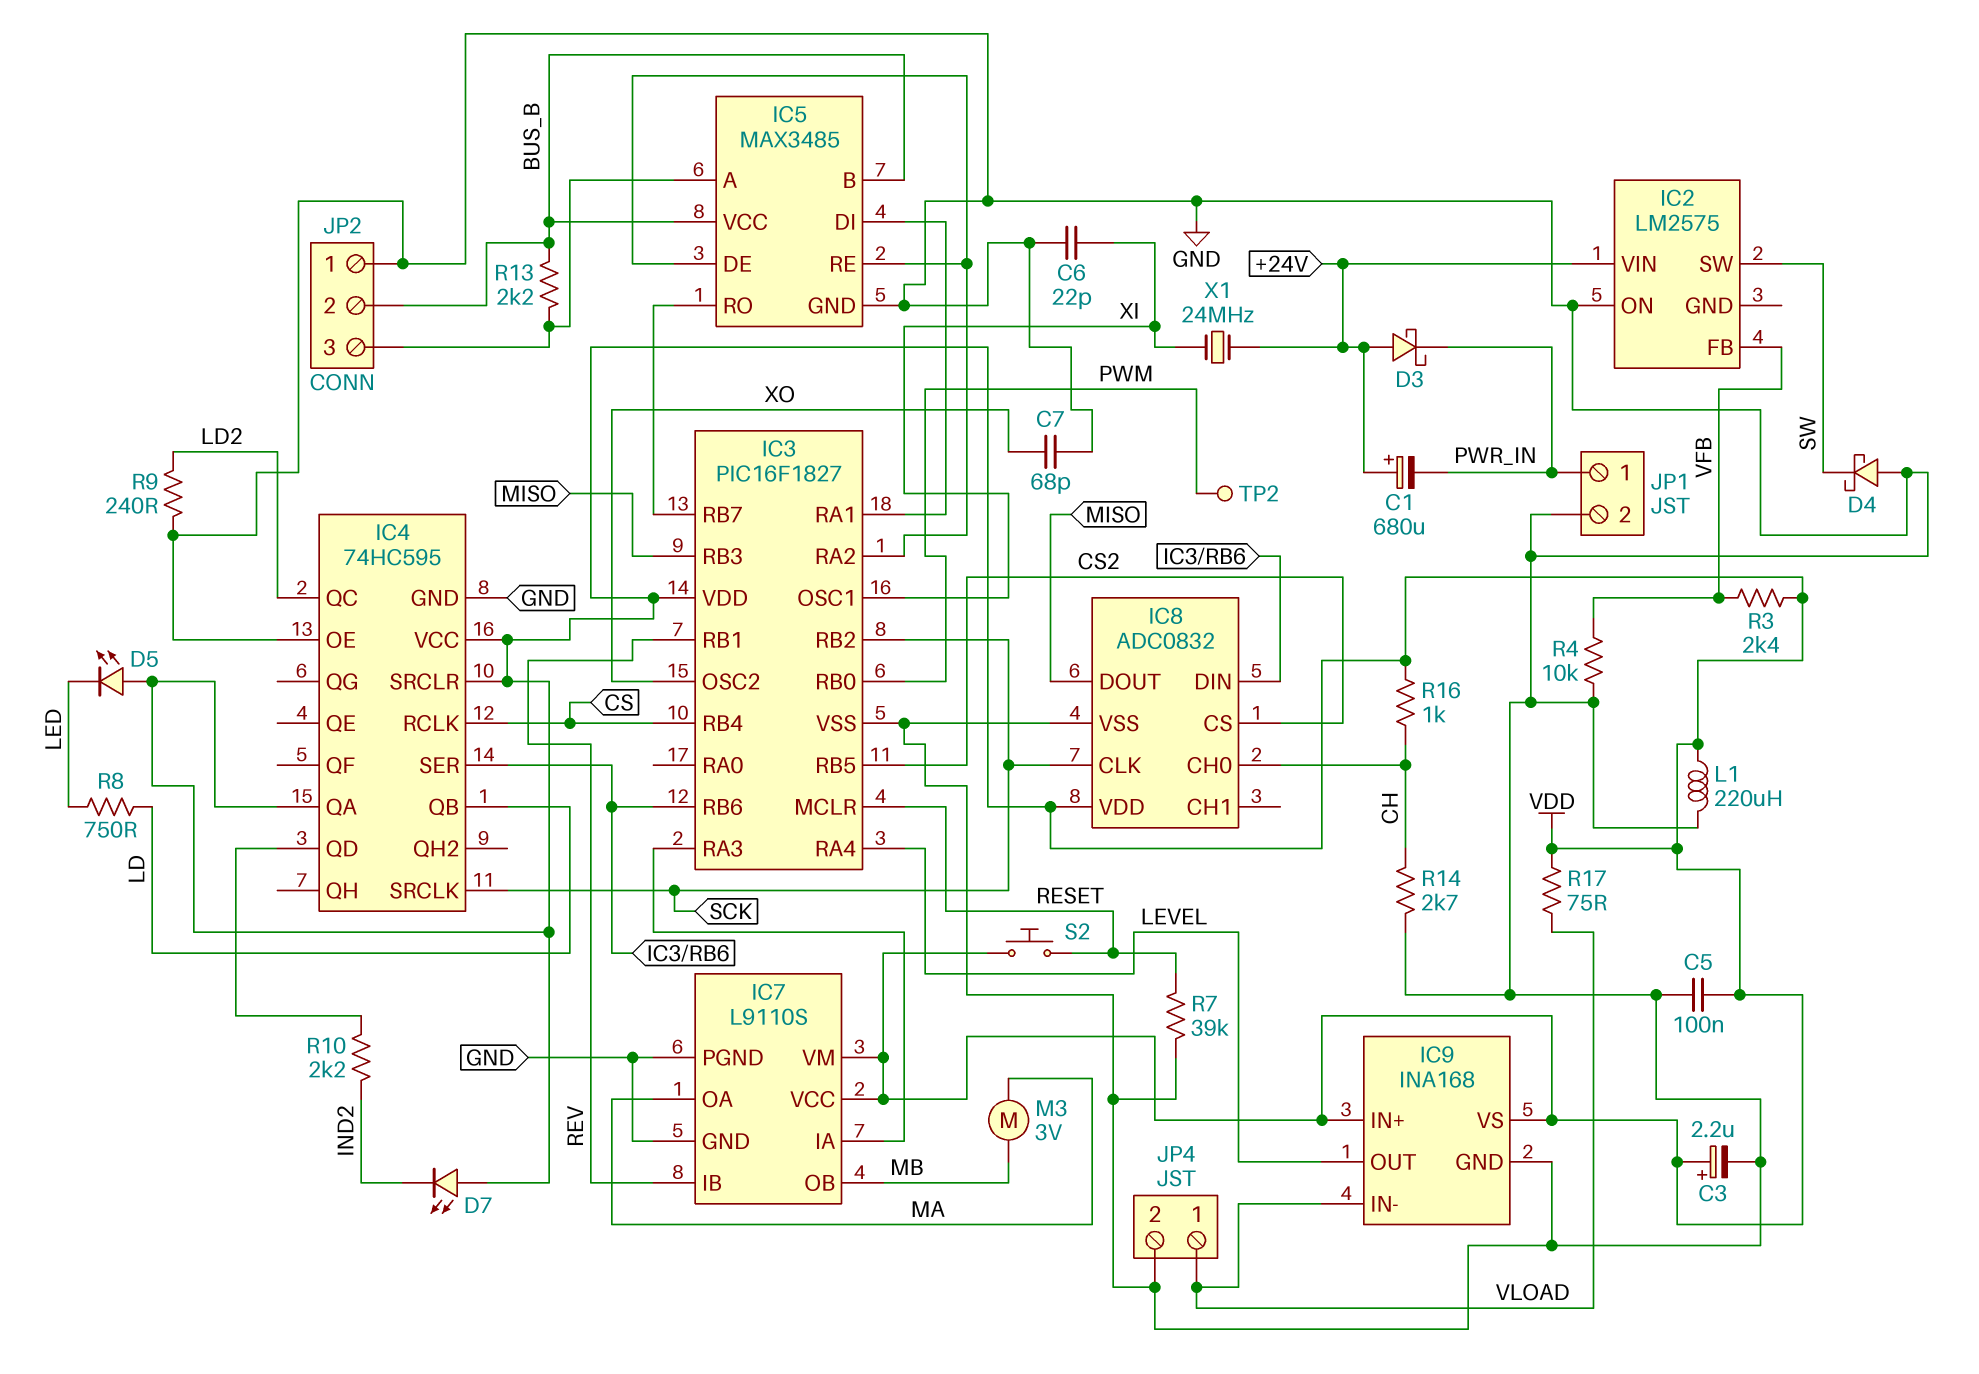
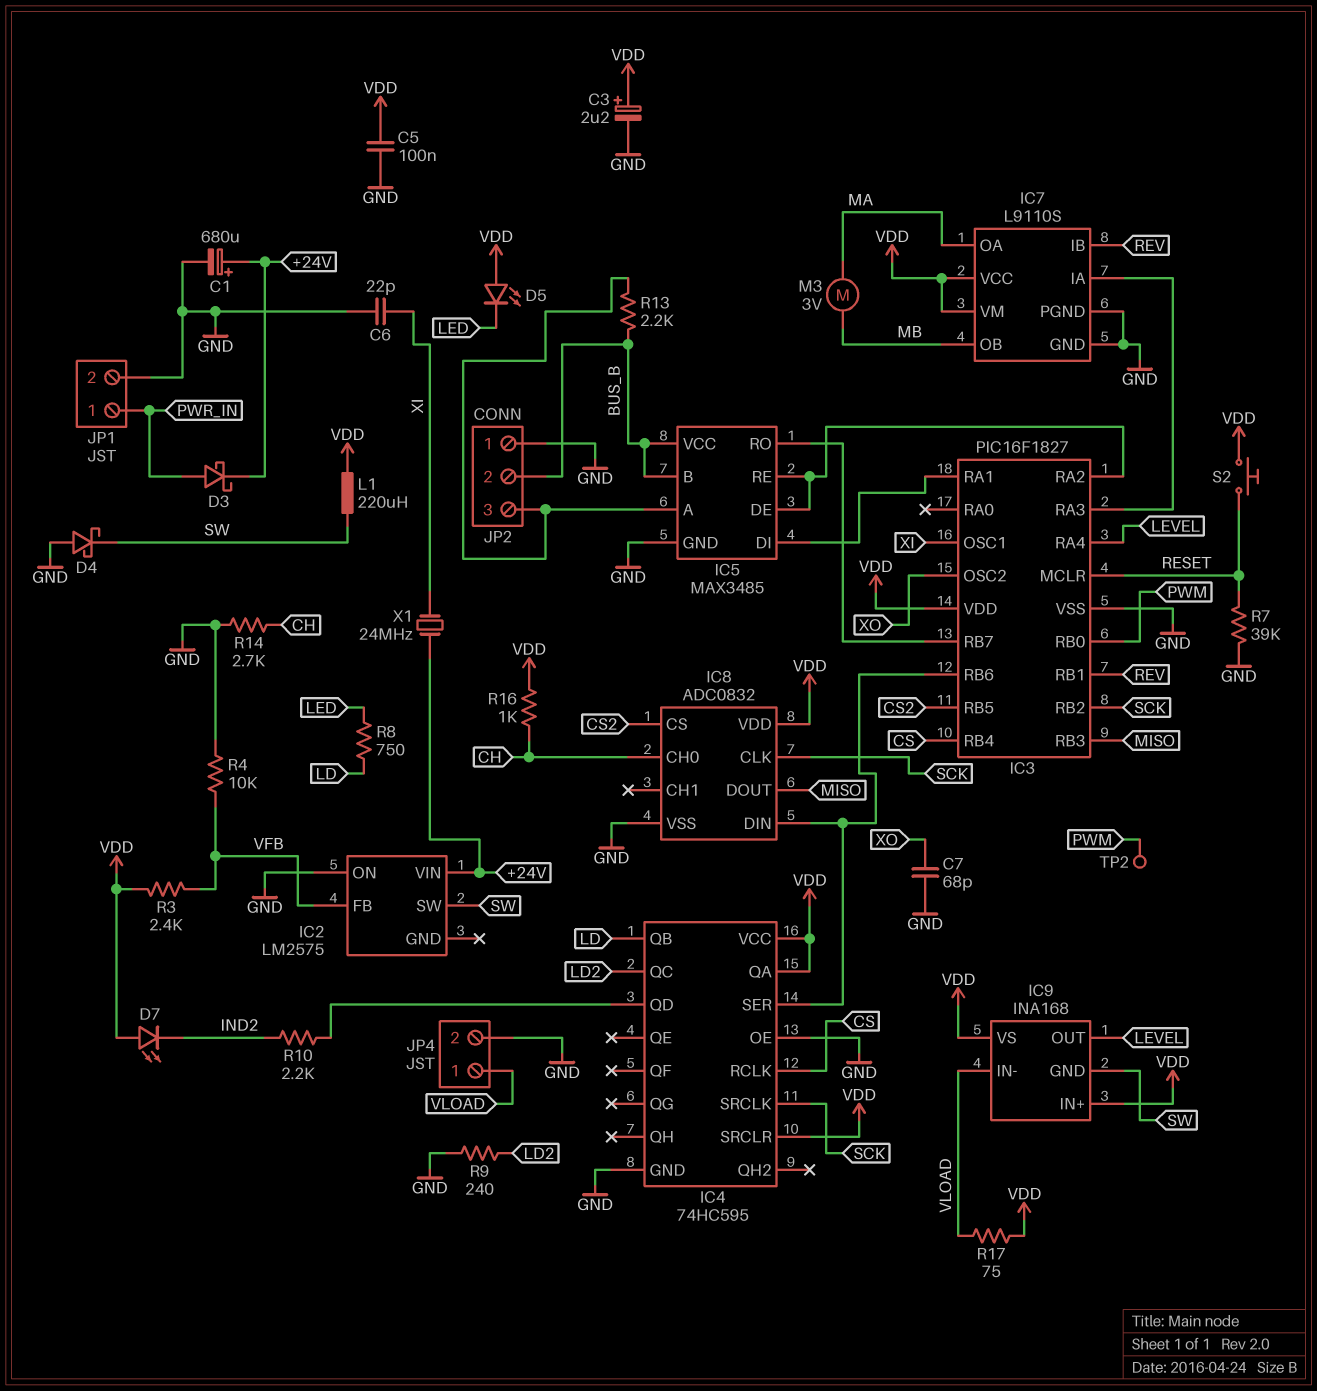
C1: 680uF (plus +24V, minus PWR_IN) -> 680uF (plus +24V, minus GND)
D3: schottky (A +24V, K PWR_IN) -> schottky (A PWR_IN, K +24V)
IC9 pin GND: GND -> SW
L1: 220uH (GND, VDD) -> 220uH (SW, VDD)

